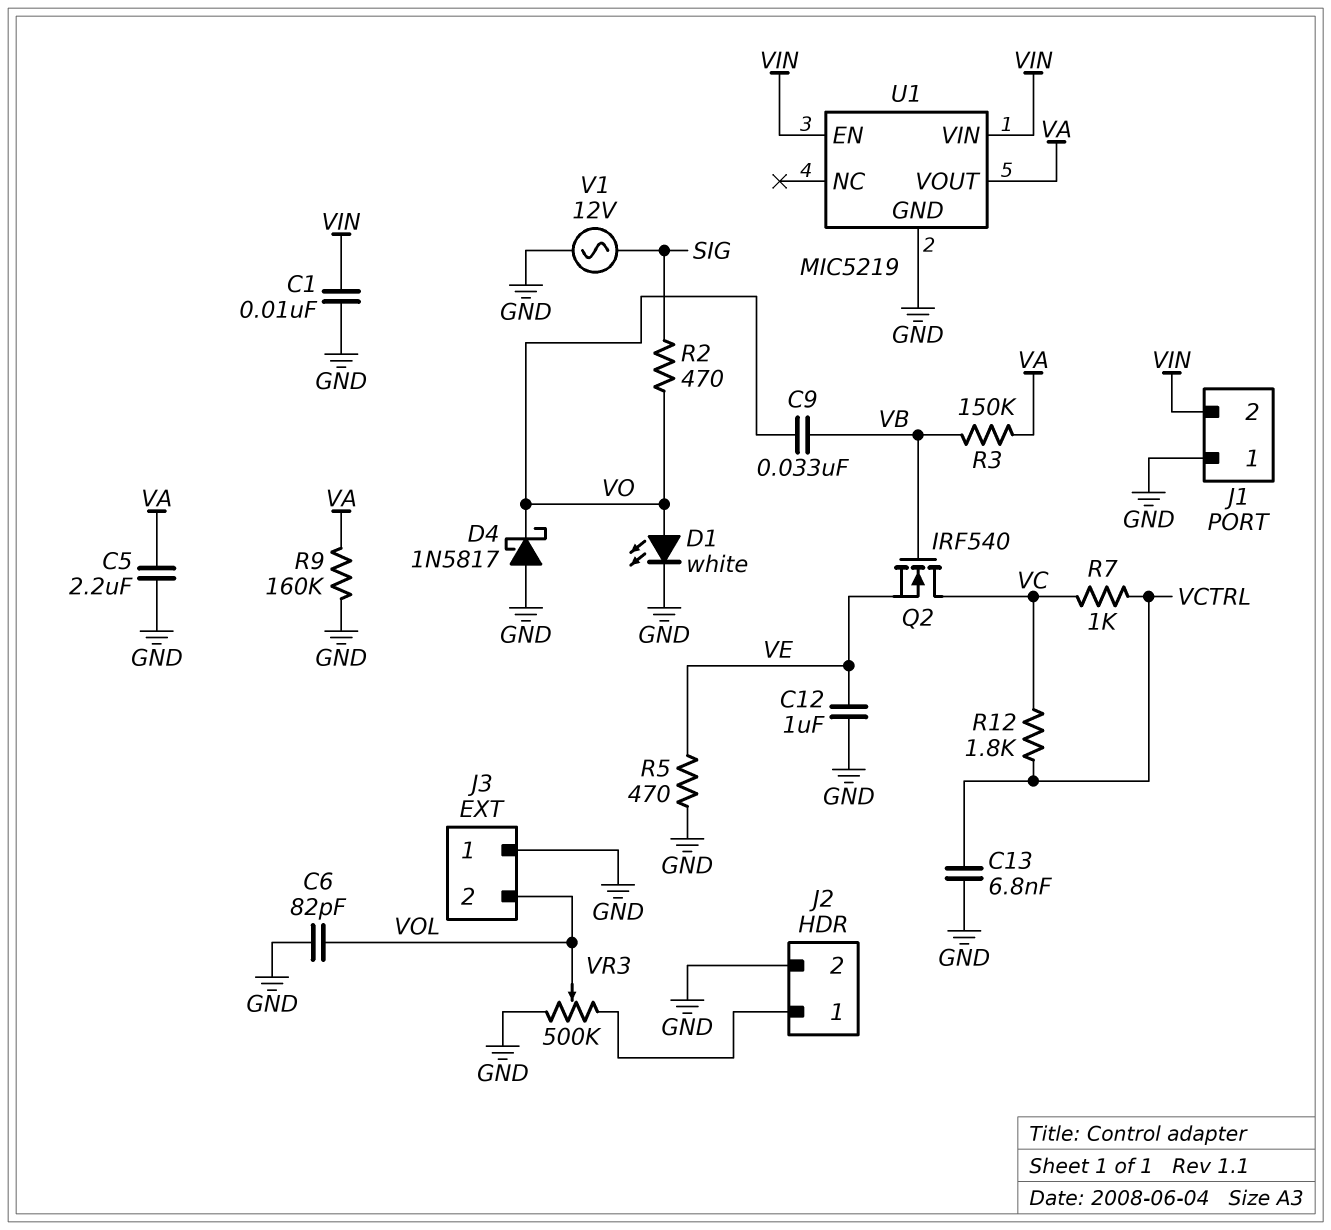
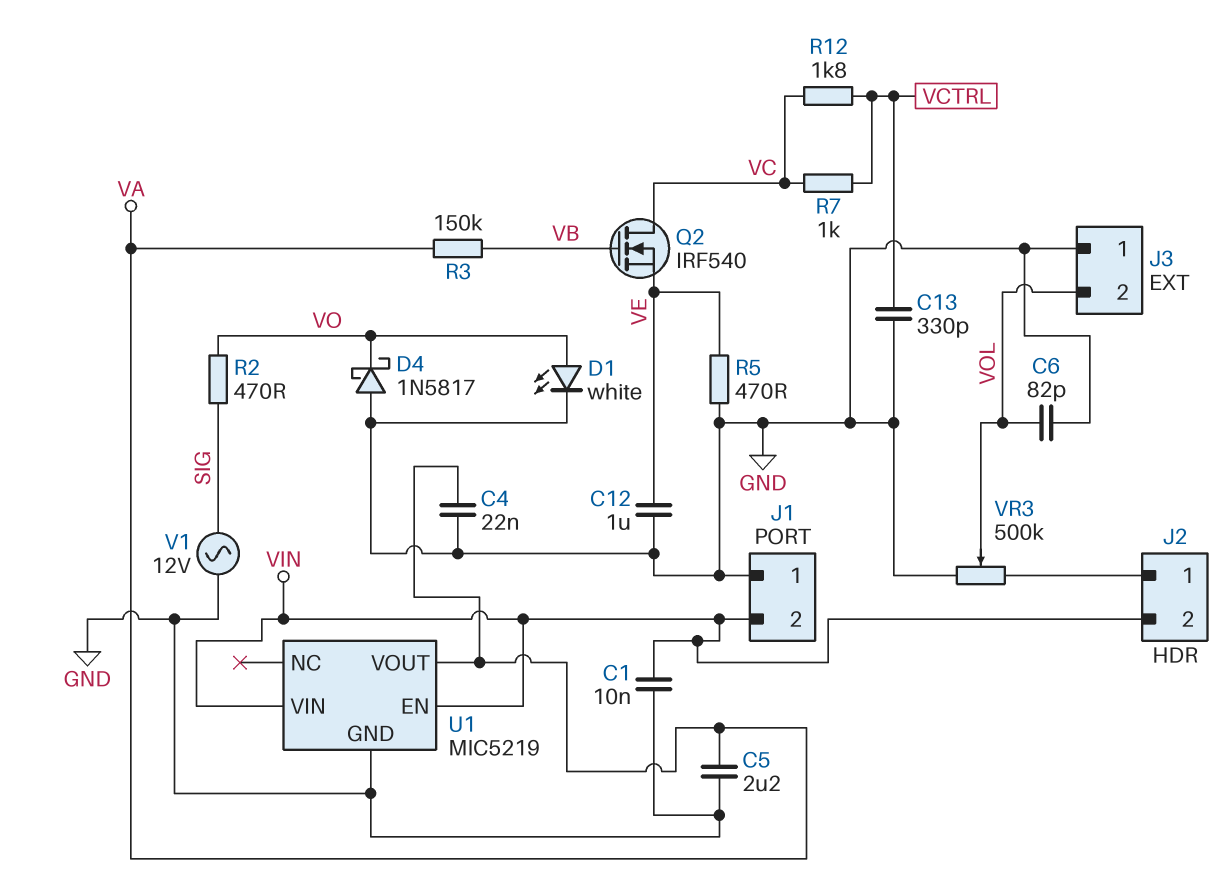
C4: none -> 22nF (GND, VA)
C9: 33nF (VB, VO) -> none
C13: 6.8nF (GND, VCTRL) -> 330pF (GND, VCTRL)
J2 pin 2: GND -> VIN
R9: 160k (GND, VA) -> none

